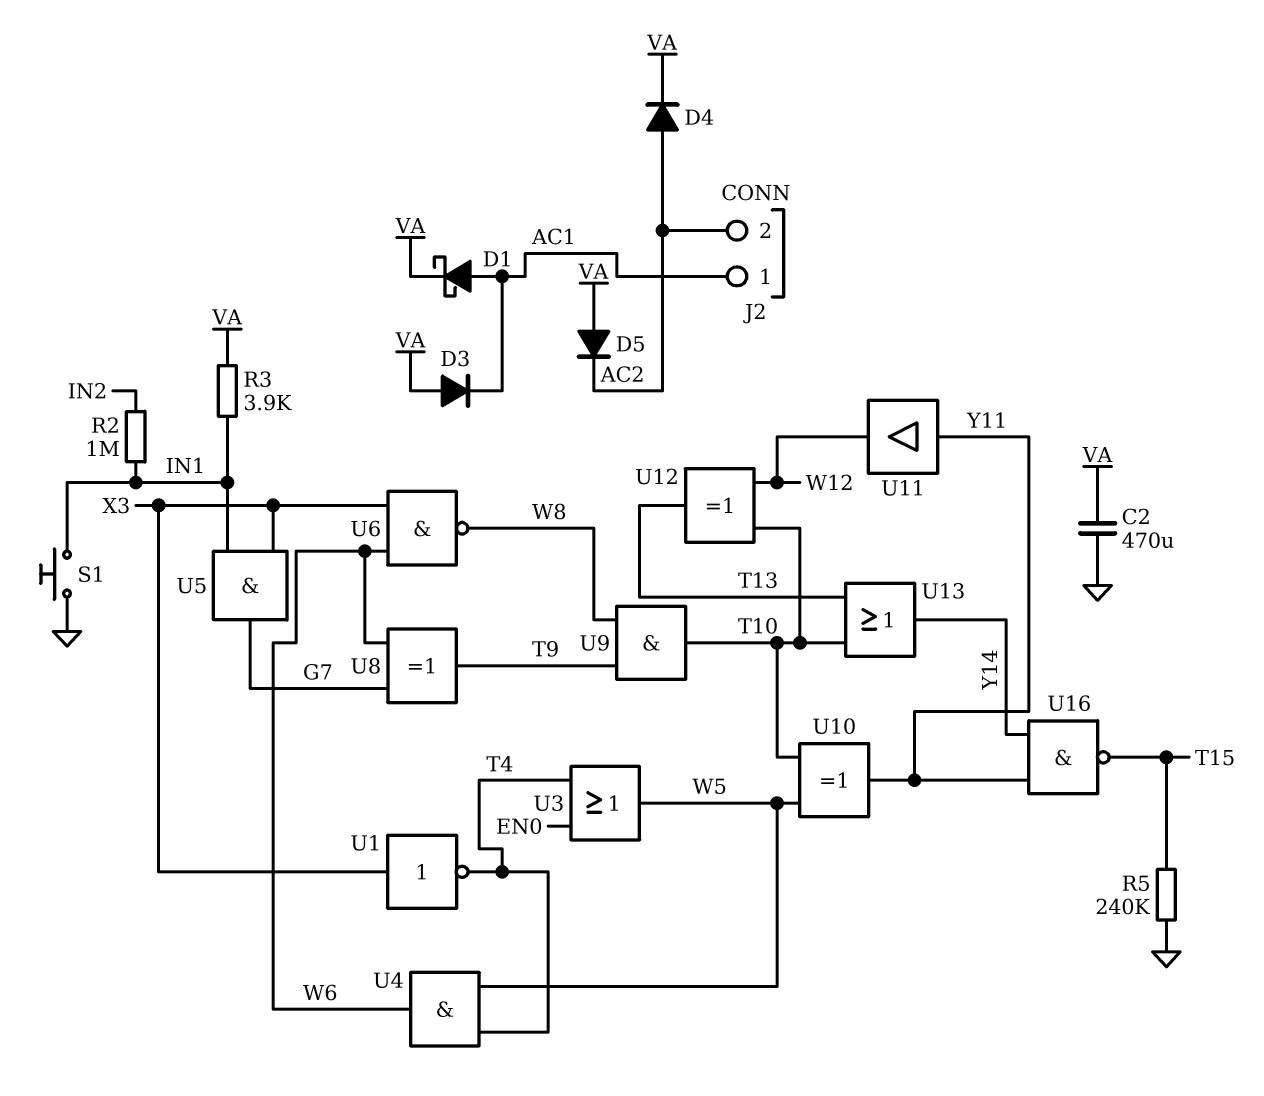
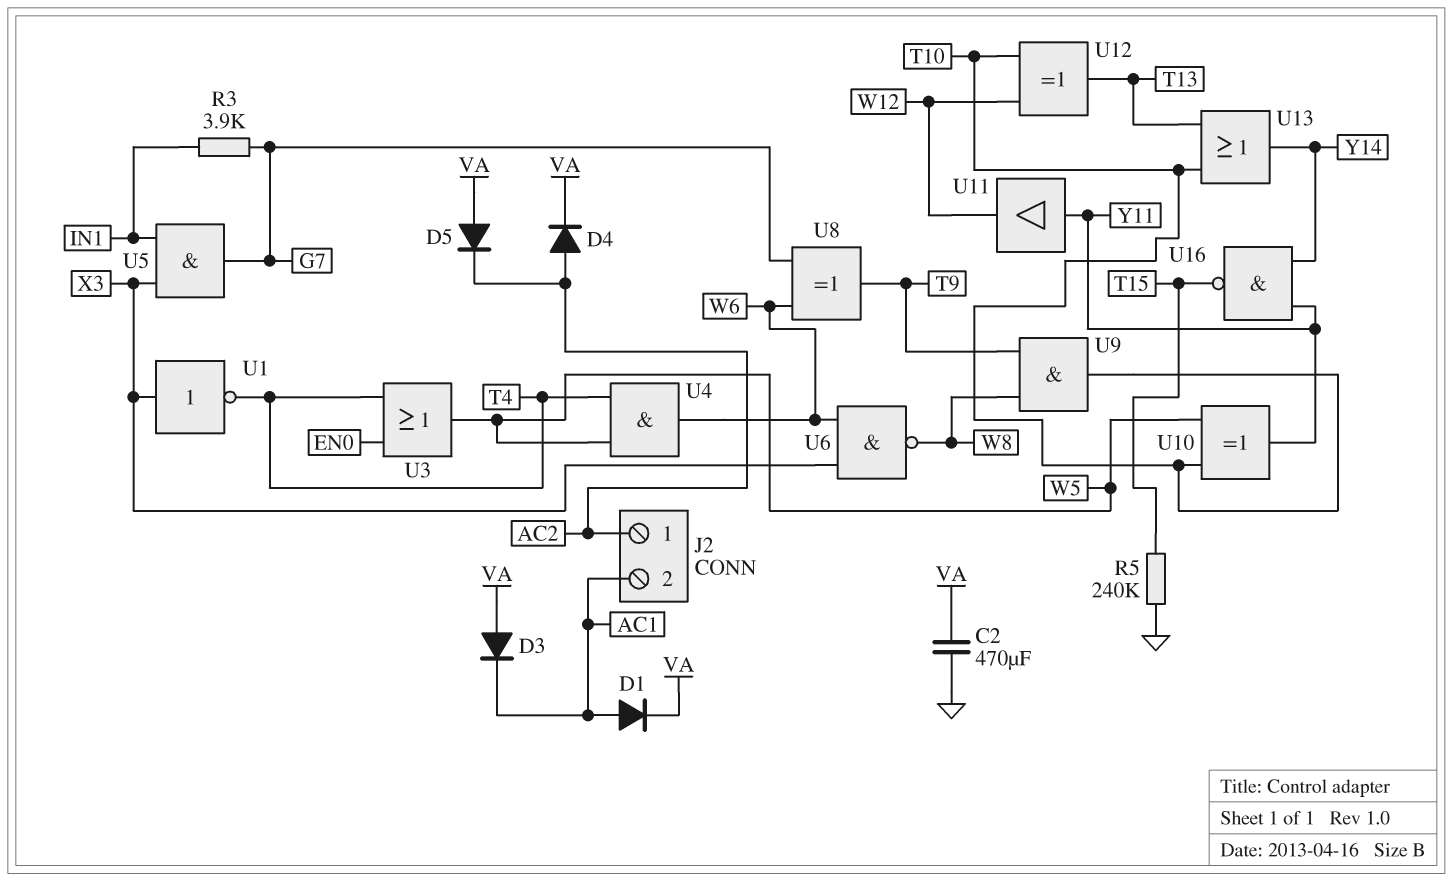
D1: schottky (A AC1, K VA) -> diode (A AC1, K VA)
J2 pin 1: AC1 -> AC2
J2 pin 2: AC2 -> AC1
R2: 1M (IN1, IN2) -> none
R3: 3.9k (IN1, VA) -> 3.9k (G7, IN1)
S1: button (GND, IN1) -> none

